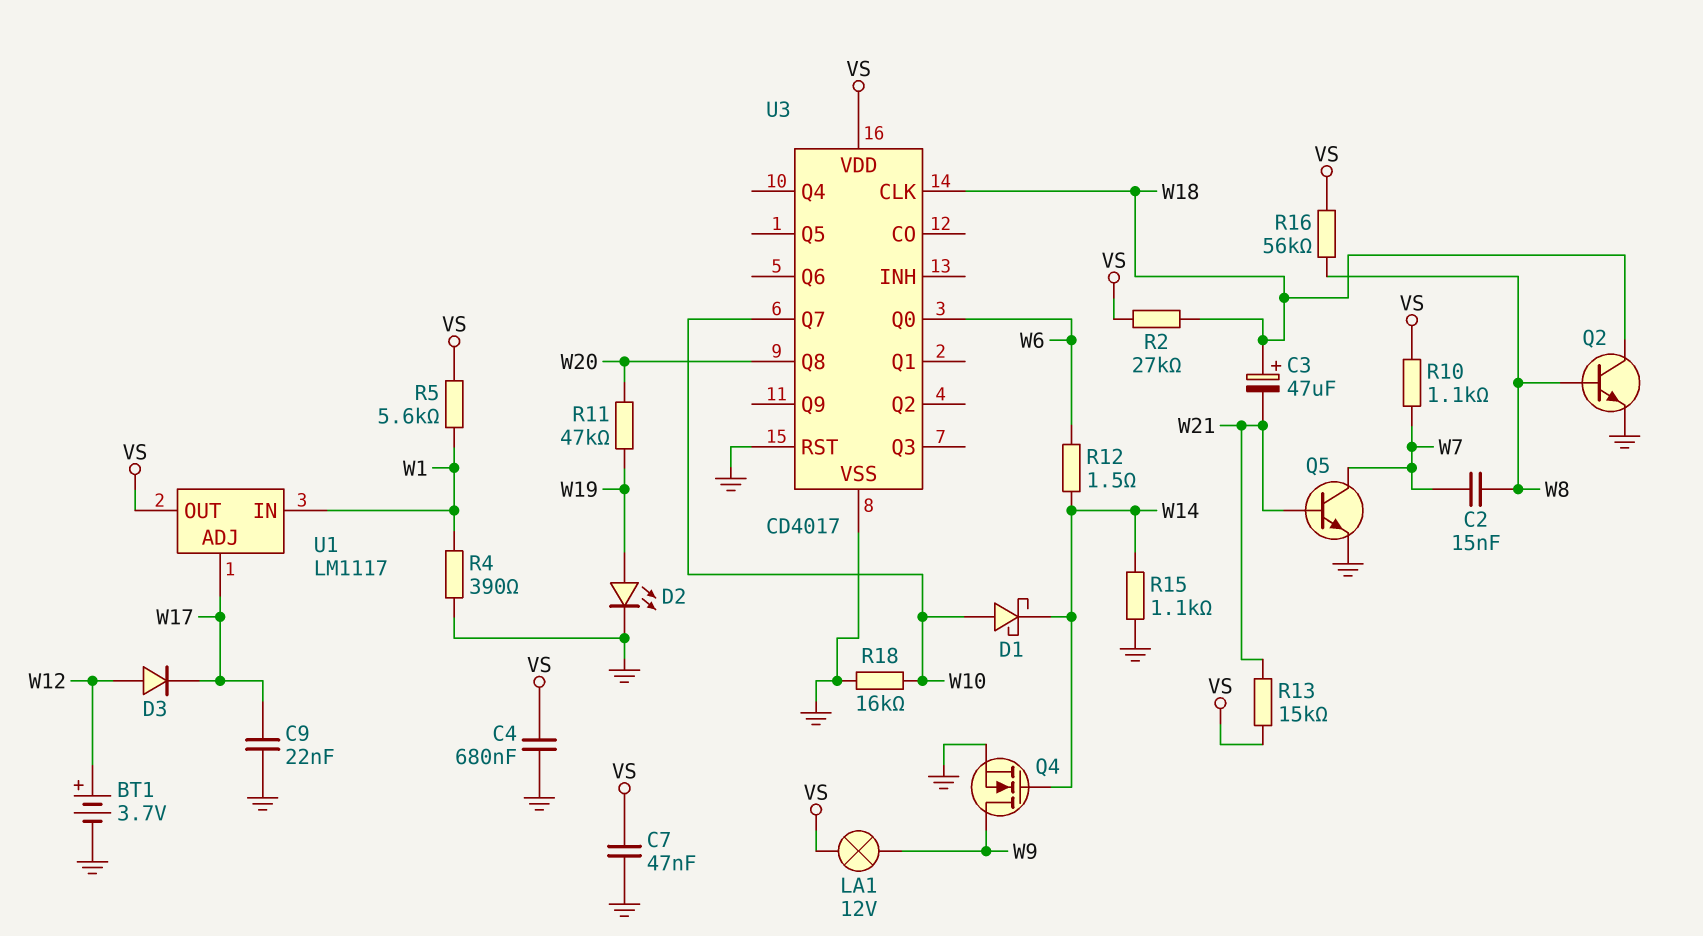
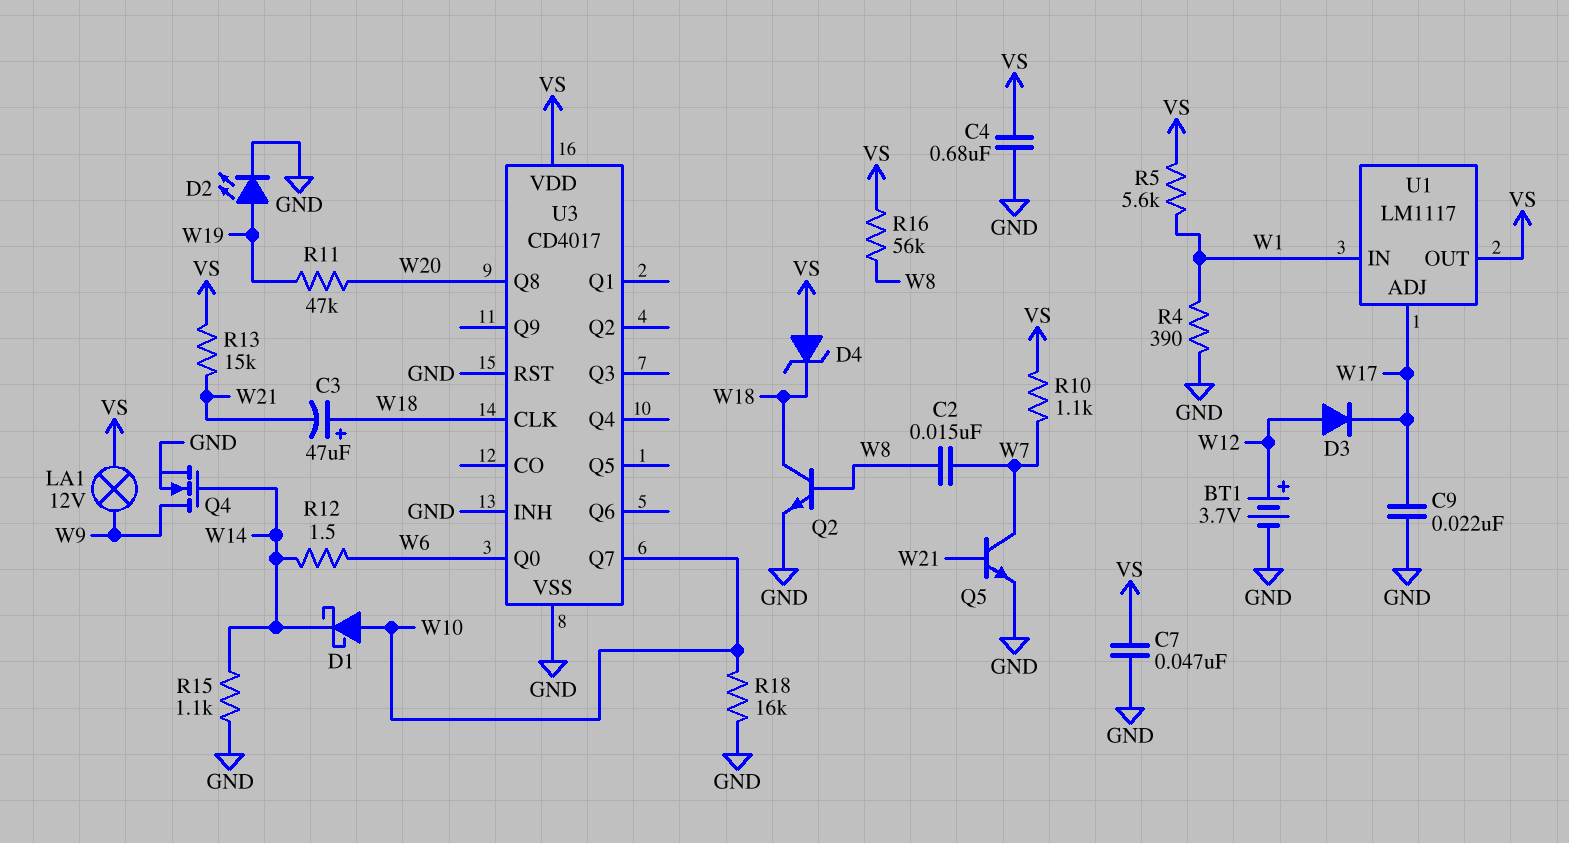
D4: none -> zener (A VS, K W18)
R2: 27k (VS, W18) -> none
U3 pin INH: none -> GND

